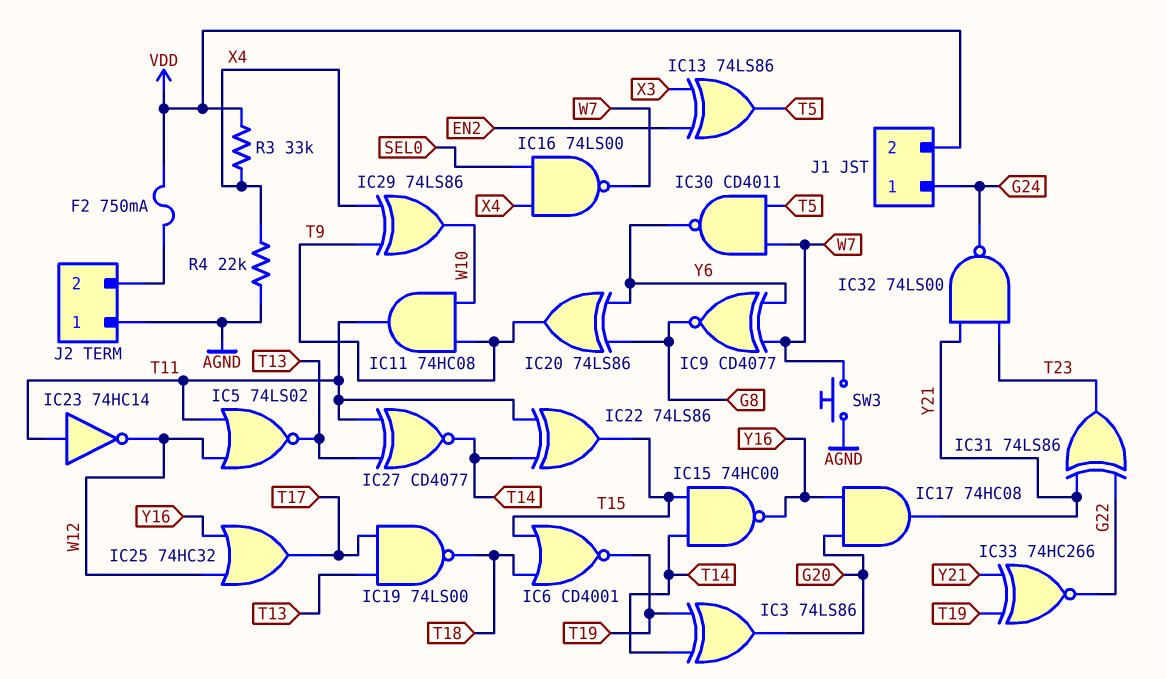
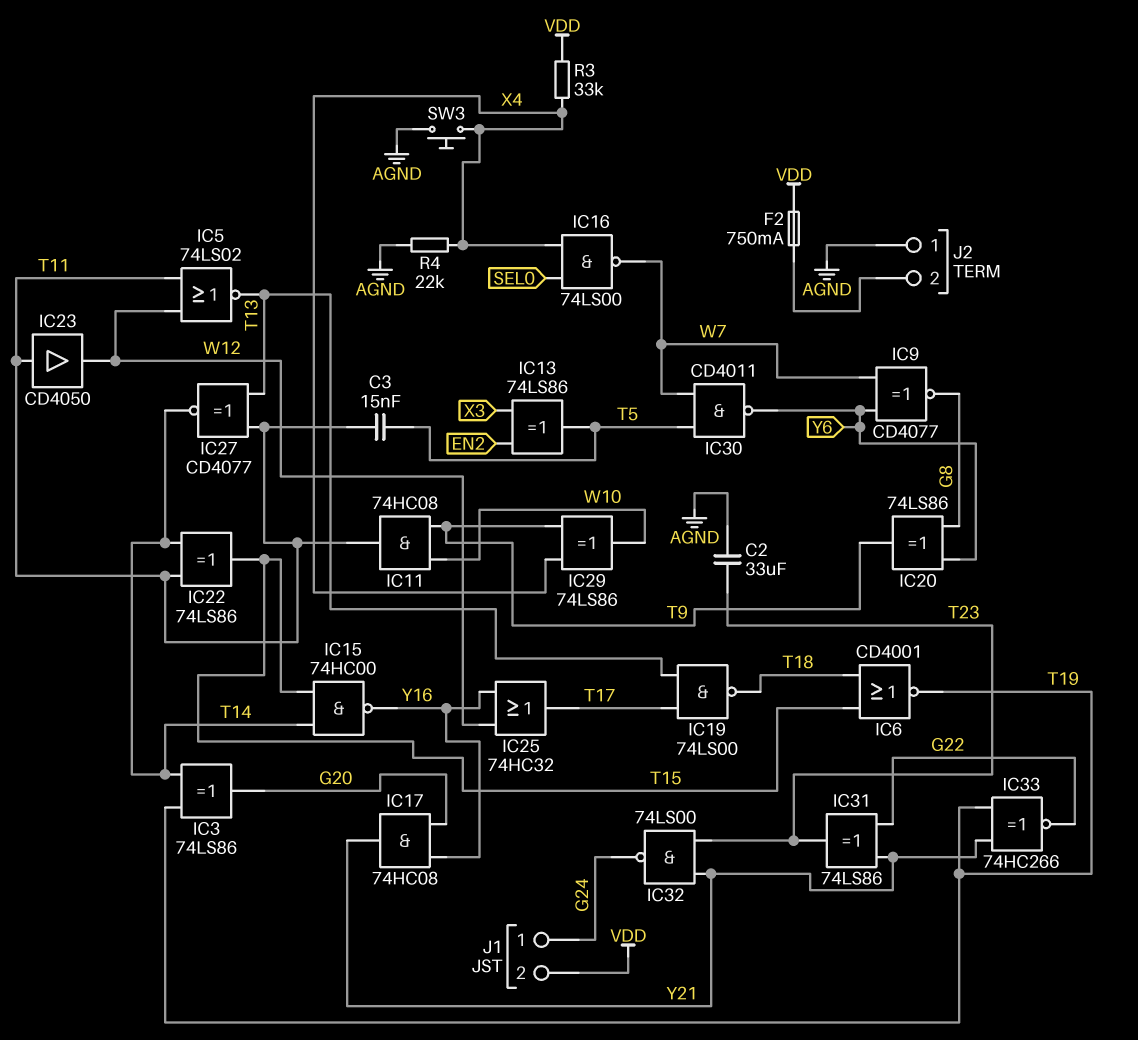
C2: none -> 33uF (AGND, T23)
C3: none -> 15nF (T5, T11)
IC23: NOT 74HC14 (in T11, out W12) -> buffer CD4050 (in T11, out W12)
SW3: button (AGND, W7) -> button (AGND, X4)

